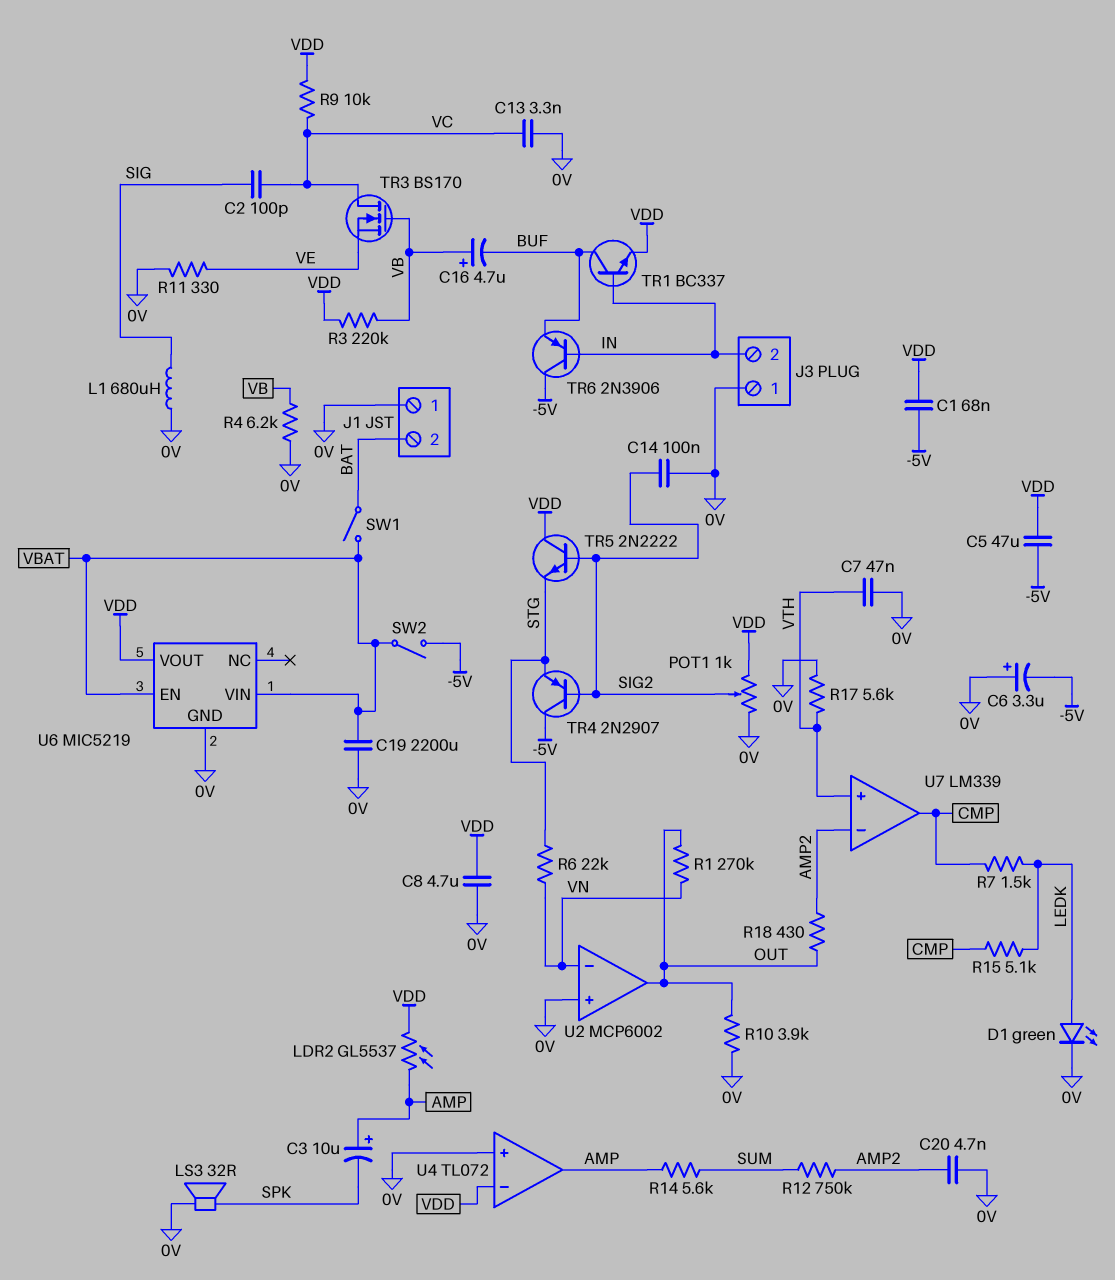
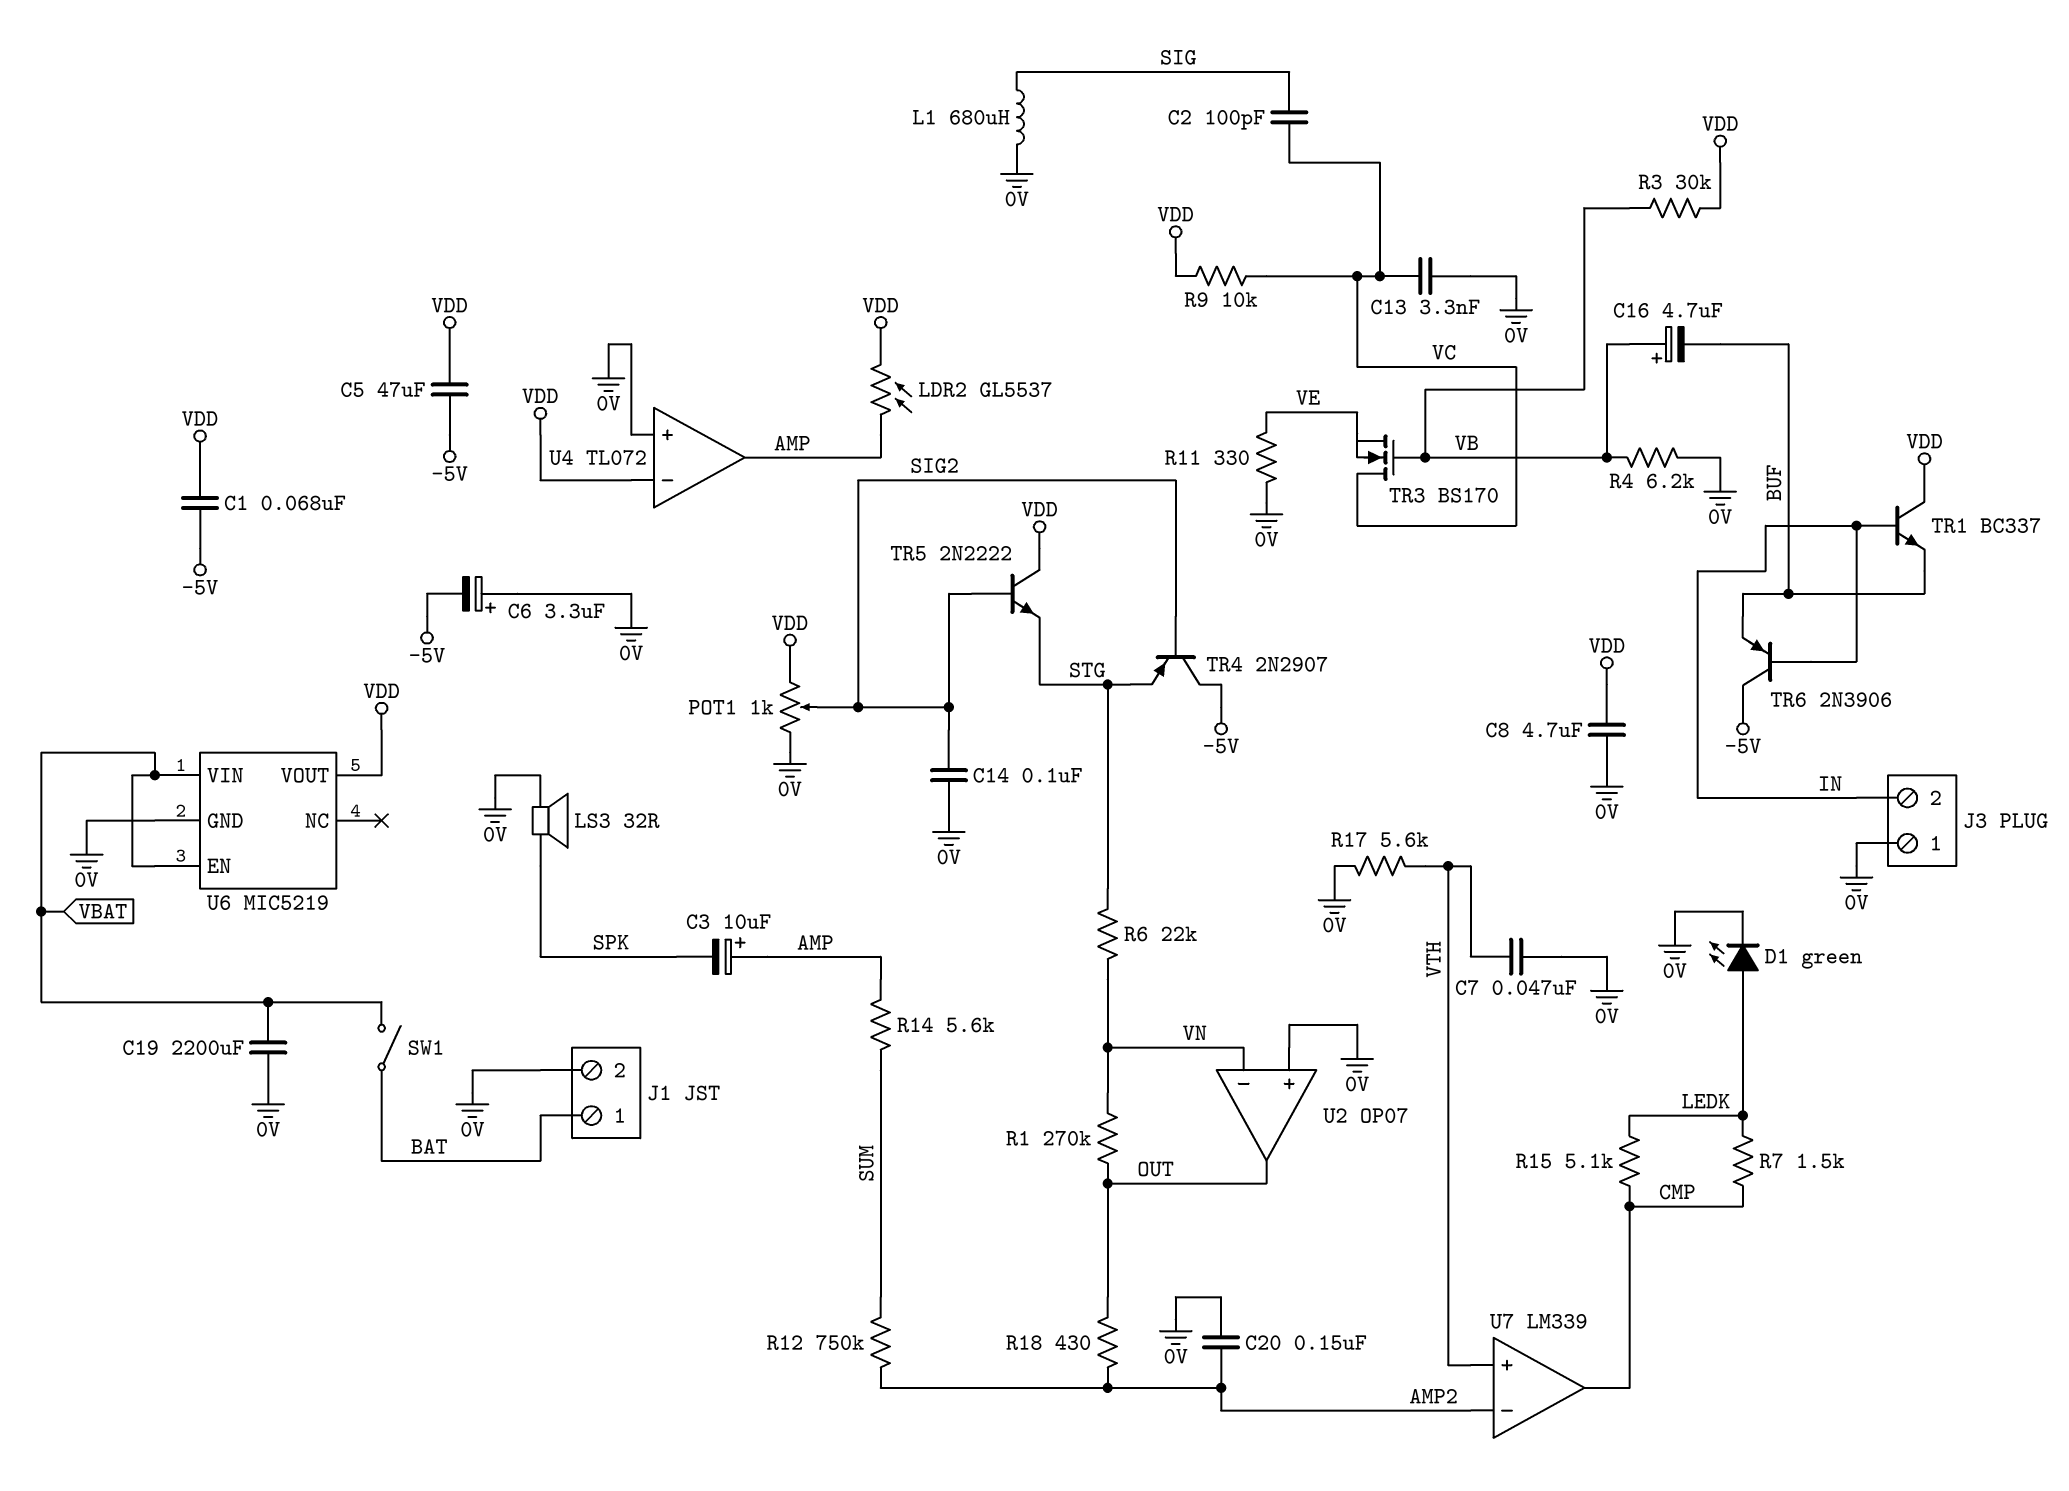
C20: 4.7nF (0V, AMP2) -> 150nF (0V, AMP2)
J1 pin 1: 0V -> BAT
J1 pin 2: BAT -> 0V
R3: 220k (VB, VDD) -> 30k (VB, VDD)
R10: 3.9k (0V, OUT) -> none
SW2: switch (-5V, VBAT) -> none
TR1: NPN BC337 (B IN, C BUF, E VDD) -> NPN BC337 (B IN, C VDD, E BUF)
U2: MCP6002 -> OP07

